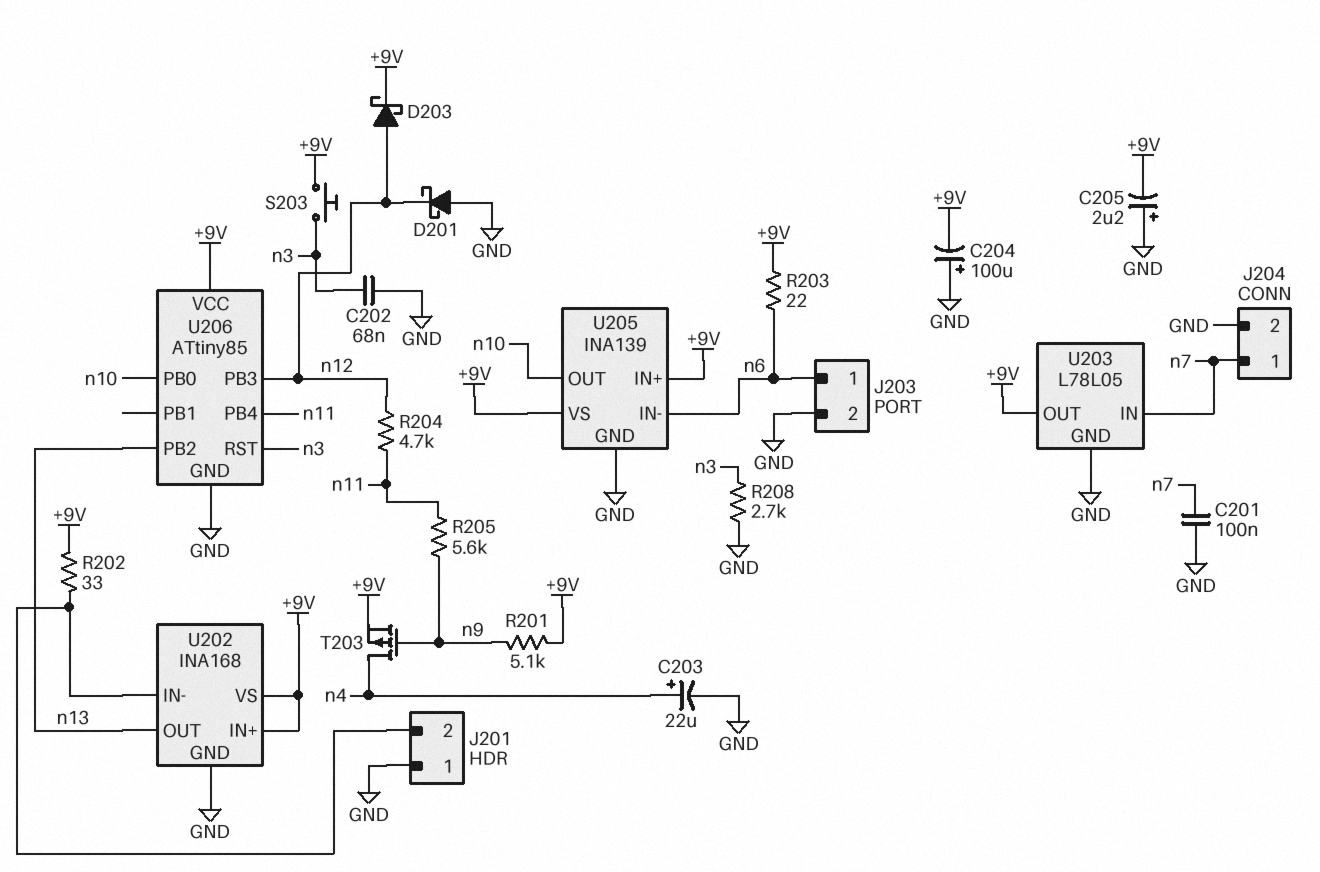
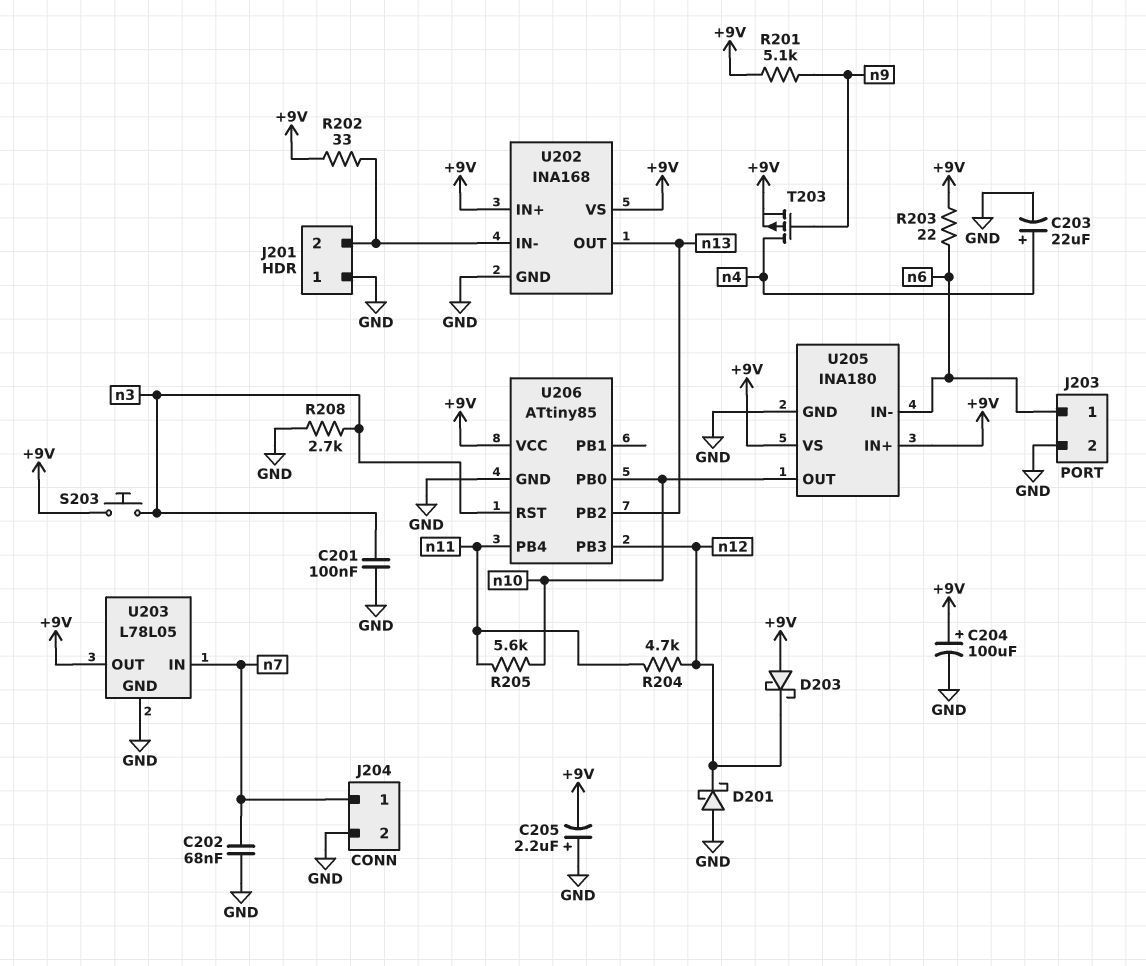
C201: 100nF (GND, n7) -> 100nF (GND, n3)
C202: 68nF (GND, n3) -> 68nF (GND, n7)
C204: 100uF (plus GND, minus +9V) -> 100uF (plus +9V, minus GND)
D203: schottky (A n12, K +9V) -> schottky (A +9V, K n12)
R205: 5.6k (n9, n11) -> 5.6k (n10, n11)
U205: INA139 -> INA180

